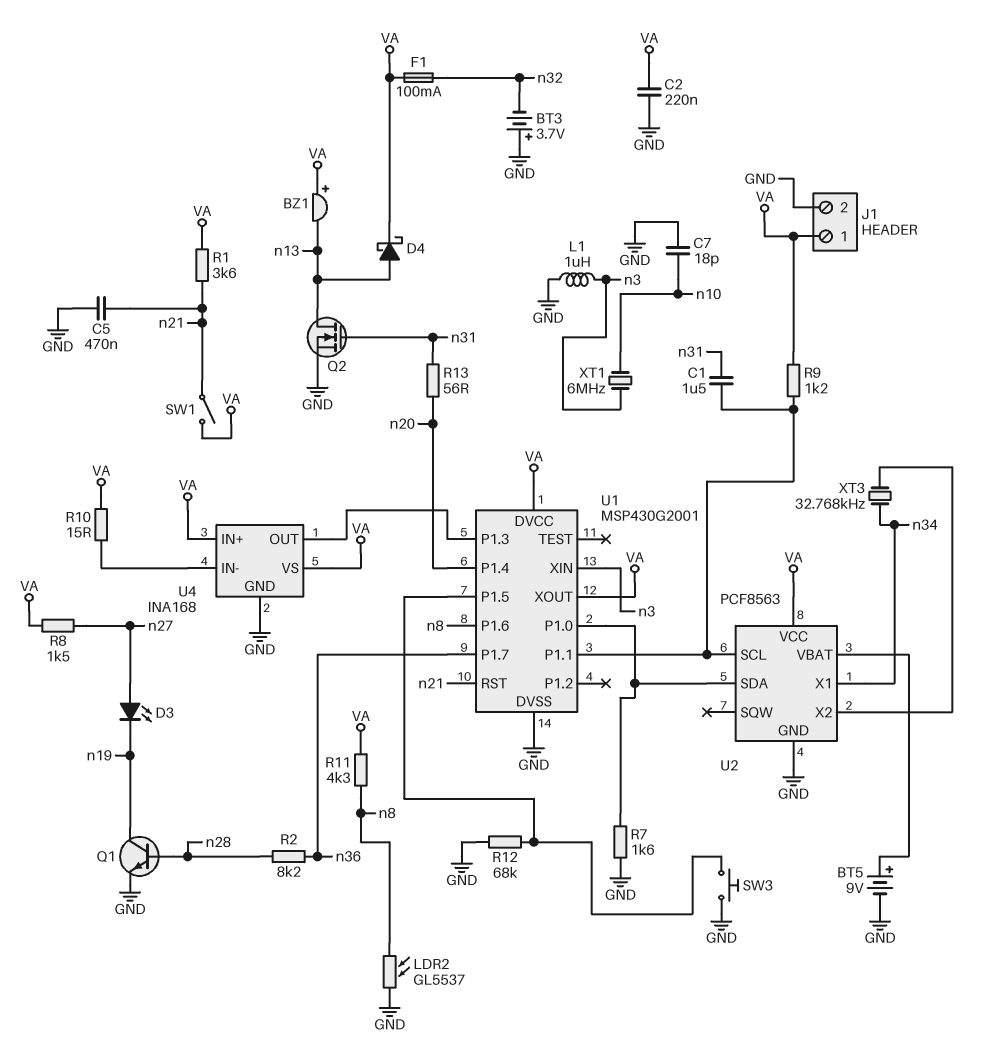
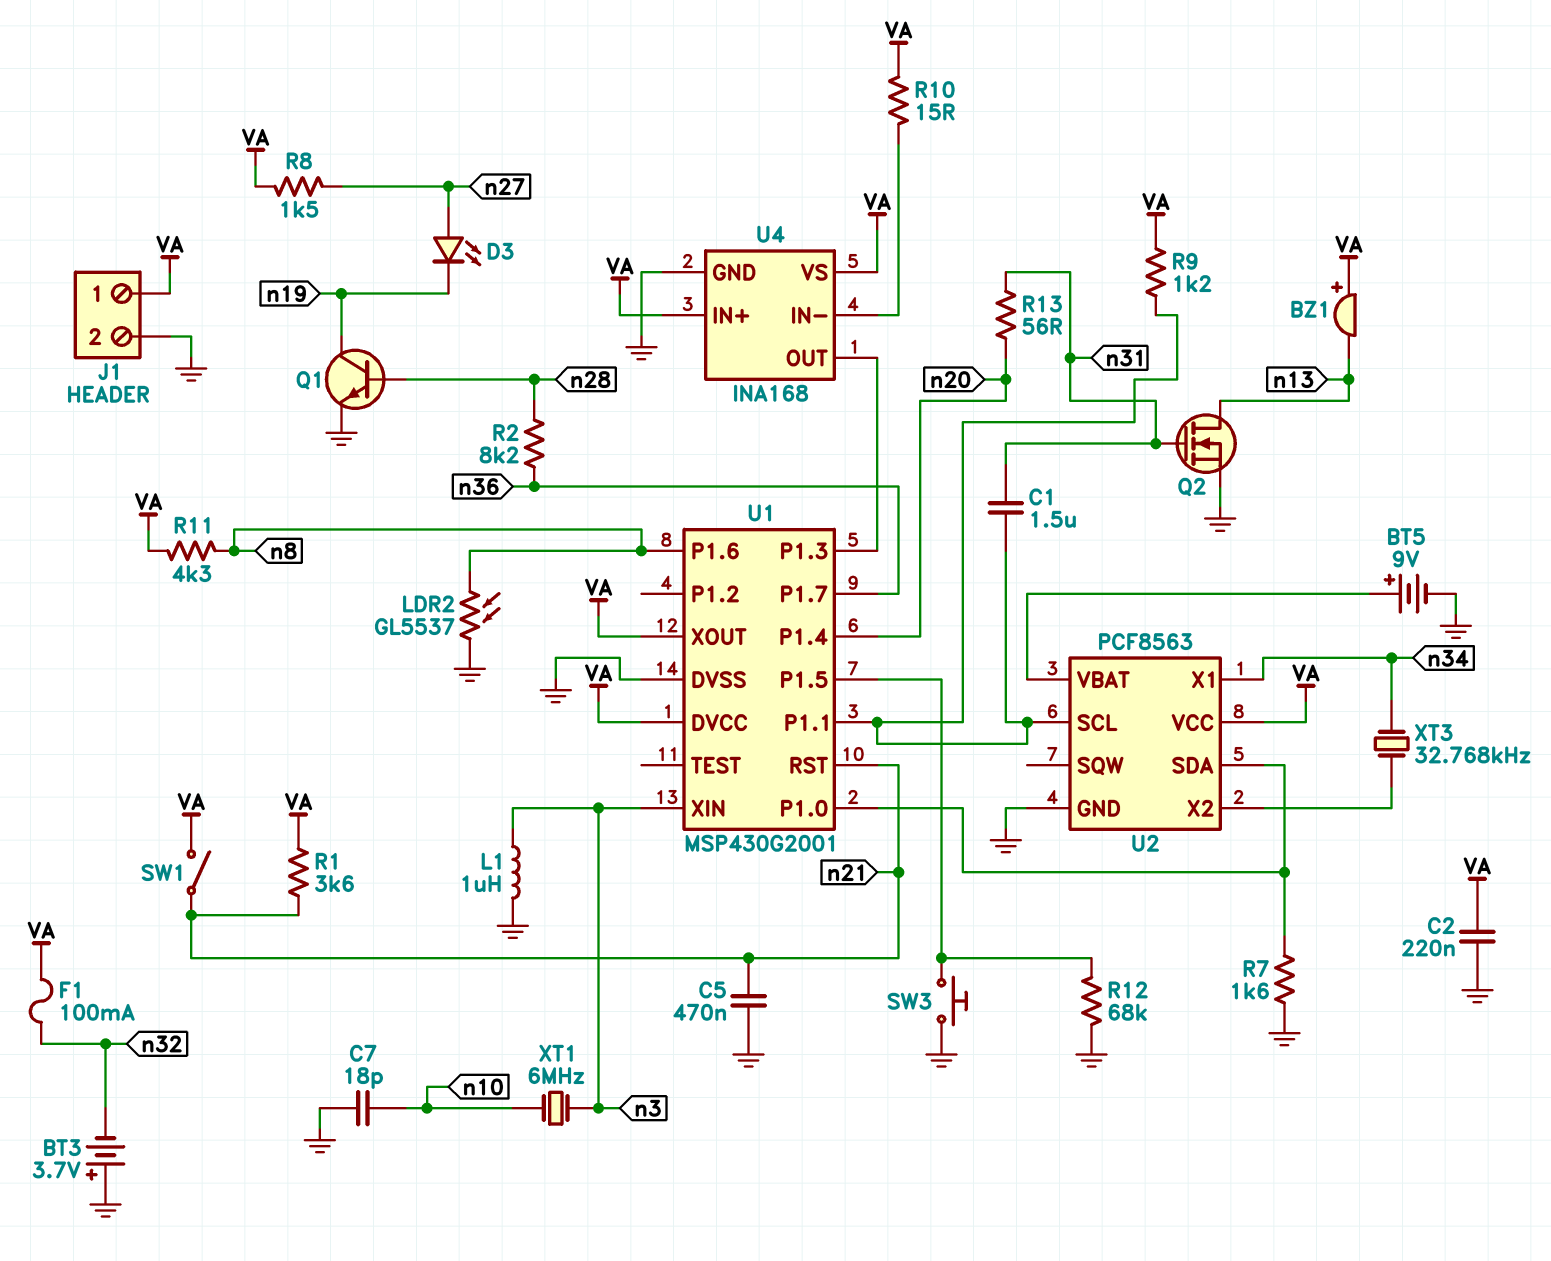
D4: schottky (A n13, K VA) -> none

